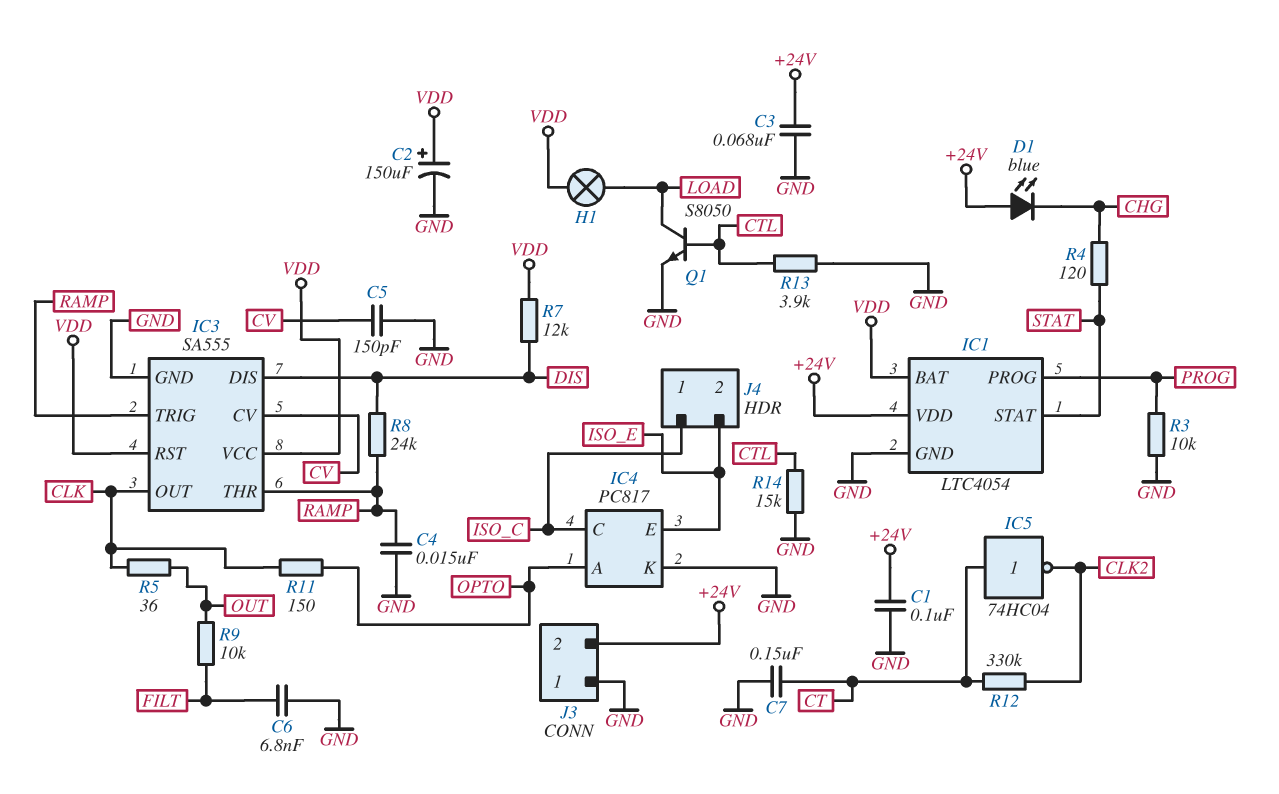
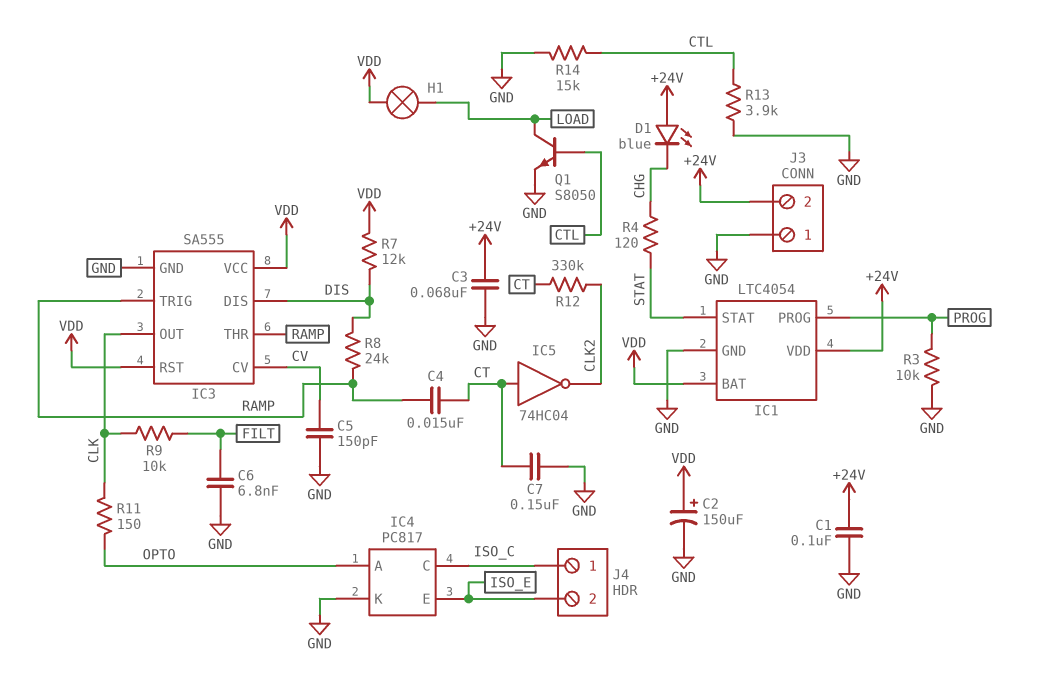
C4: 15nF (GND, RAMP) -> 15nF (CT, RAMP)
R5: 36 (CLK, OUT) -> none
R9: 10k (FILT, OUT) -> 10k (CLK, FILT)

